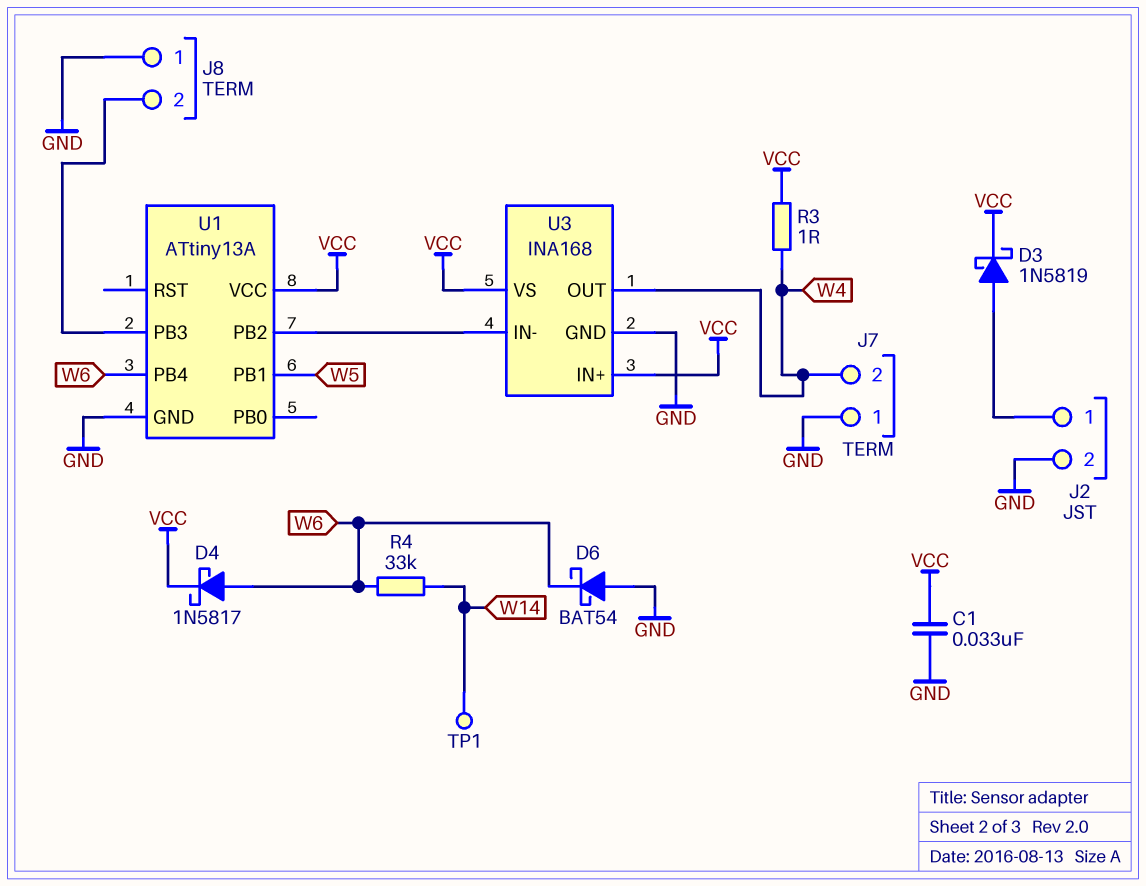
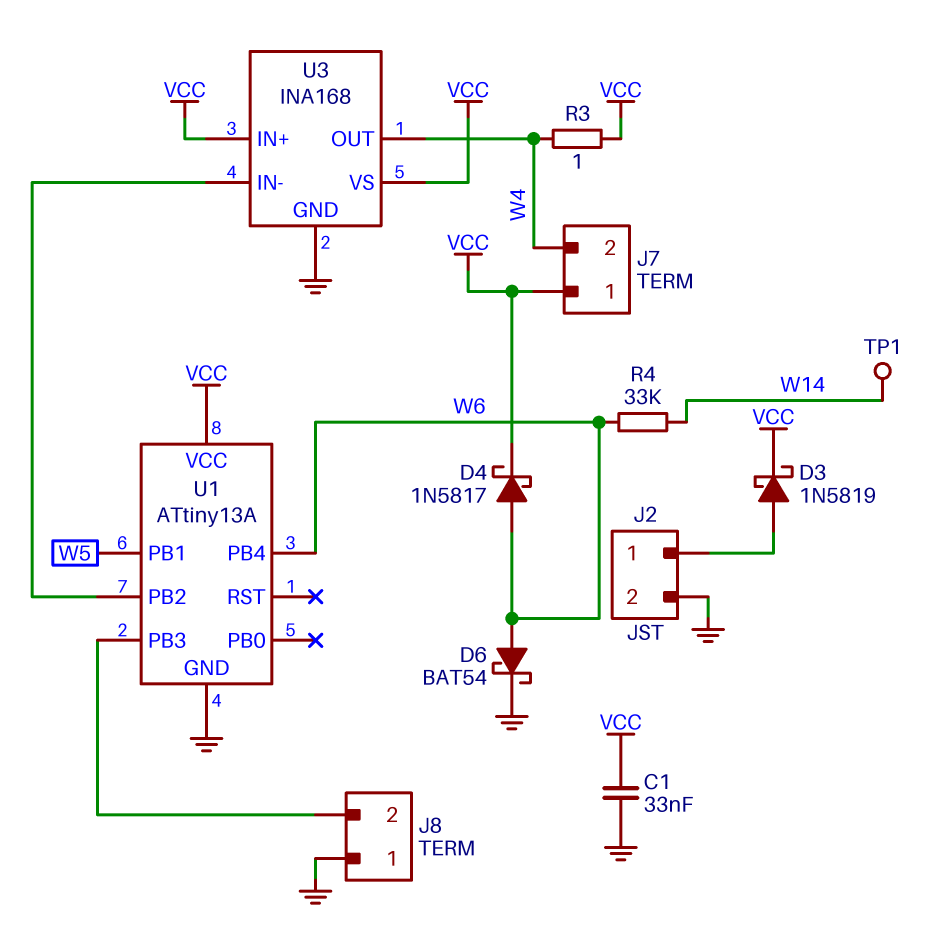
D6: schottky BAT54 (A GND, K W6) -> schottky BAT54 (A W6, K GND)
J7 pin 1: GND -> VCC

